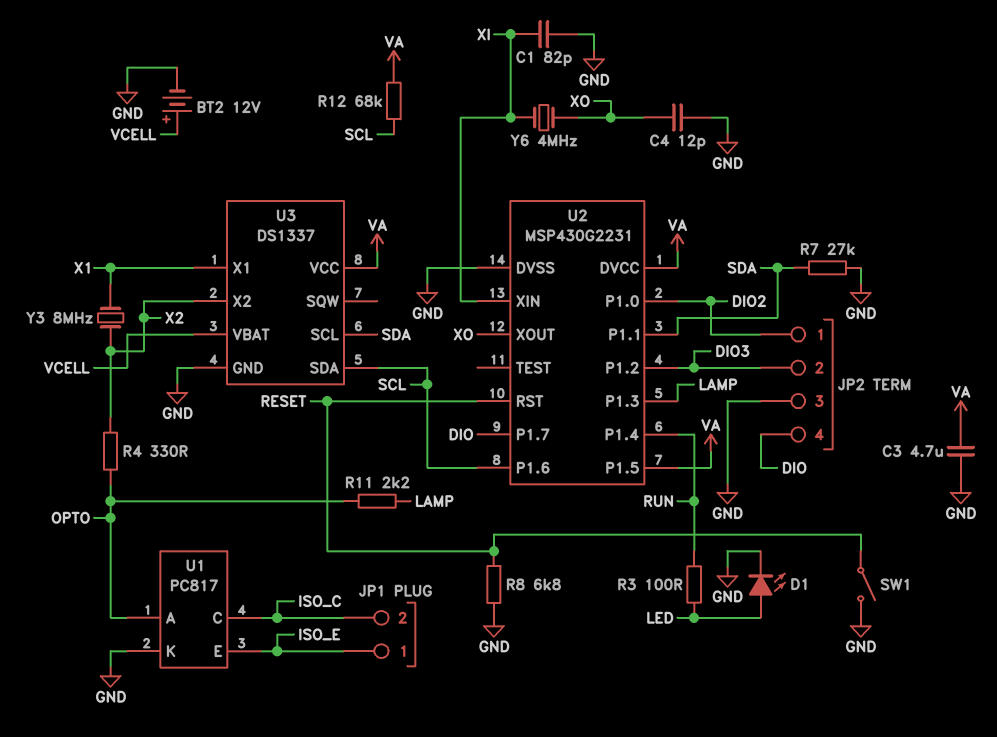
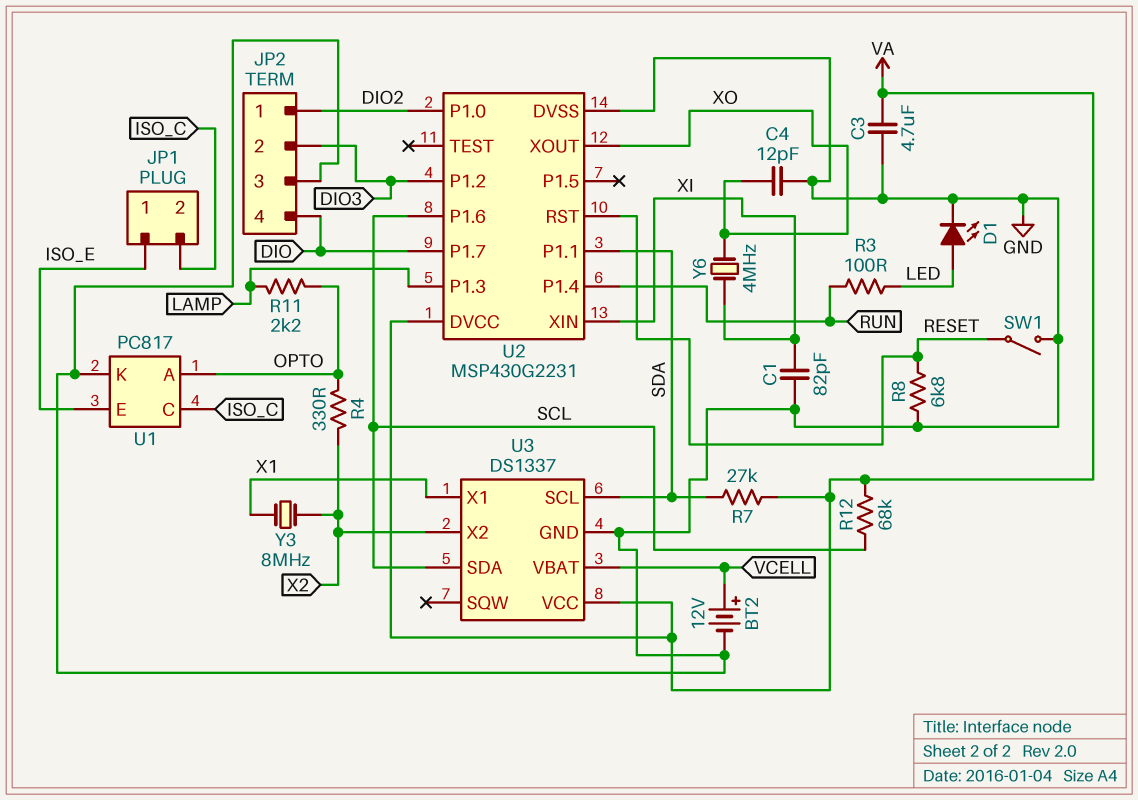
R7: 27k (GND, SDA) -> 27k (SDA, VA)
U2 pin P1.5: VA -> none

